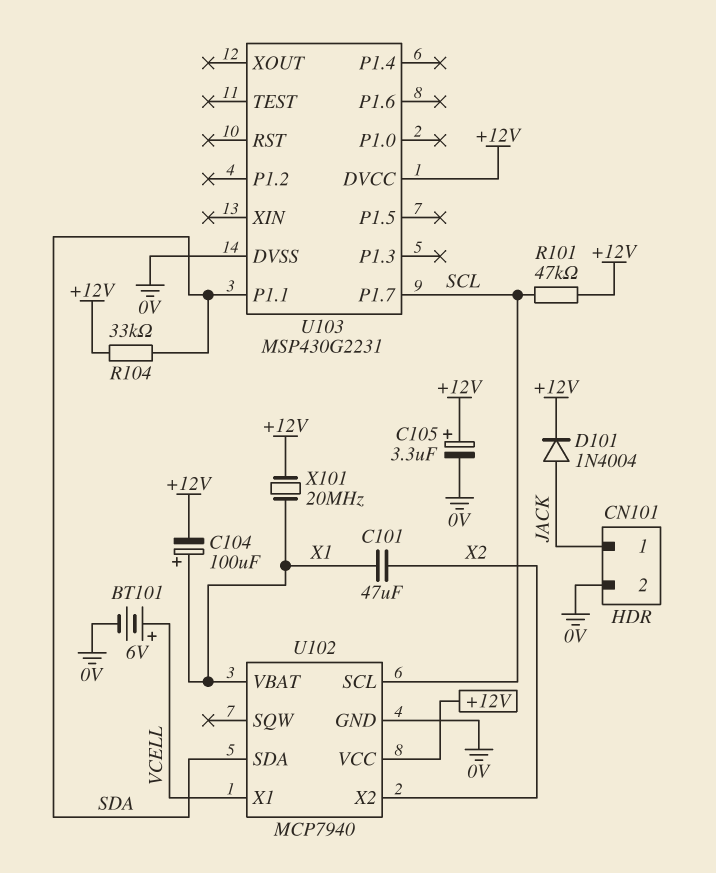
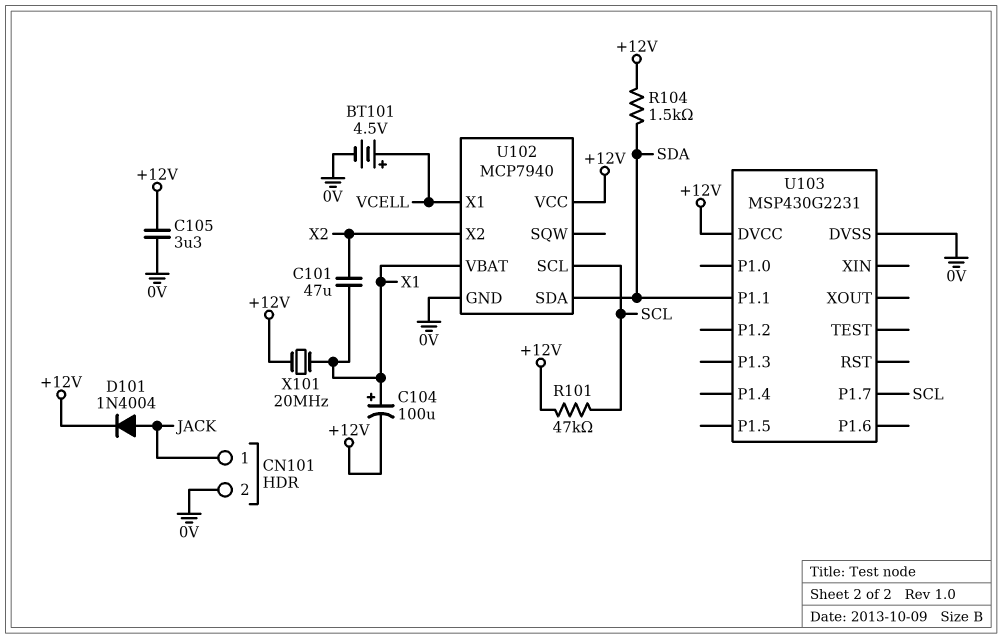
BT101: 6V (plus VCELL, minus 0V) -> 4.5V (plus VCELL, minus 0V)
C105: 3.3uF (plus +12V, minus 0V) -> 3.3uF (+12V, 0V)
R104: 33k (+12V, SDA) -> 1.5k (+12V, SDA)

